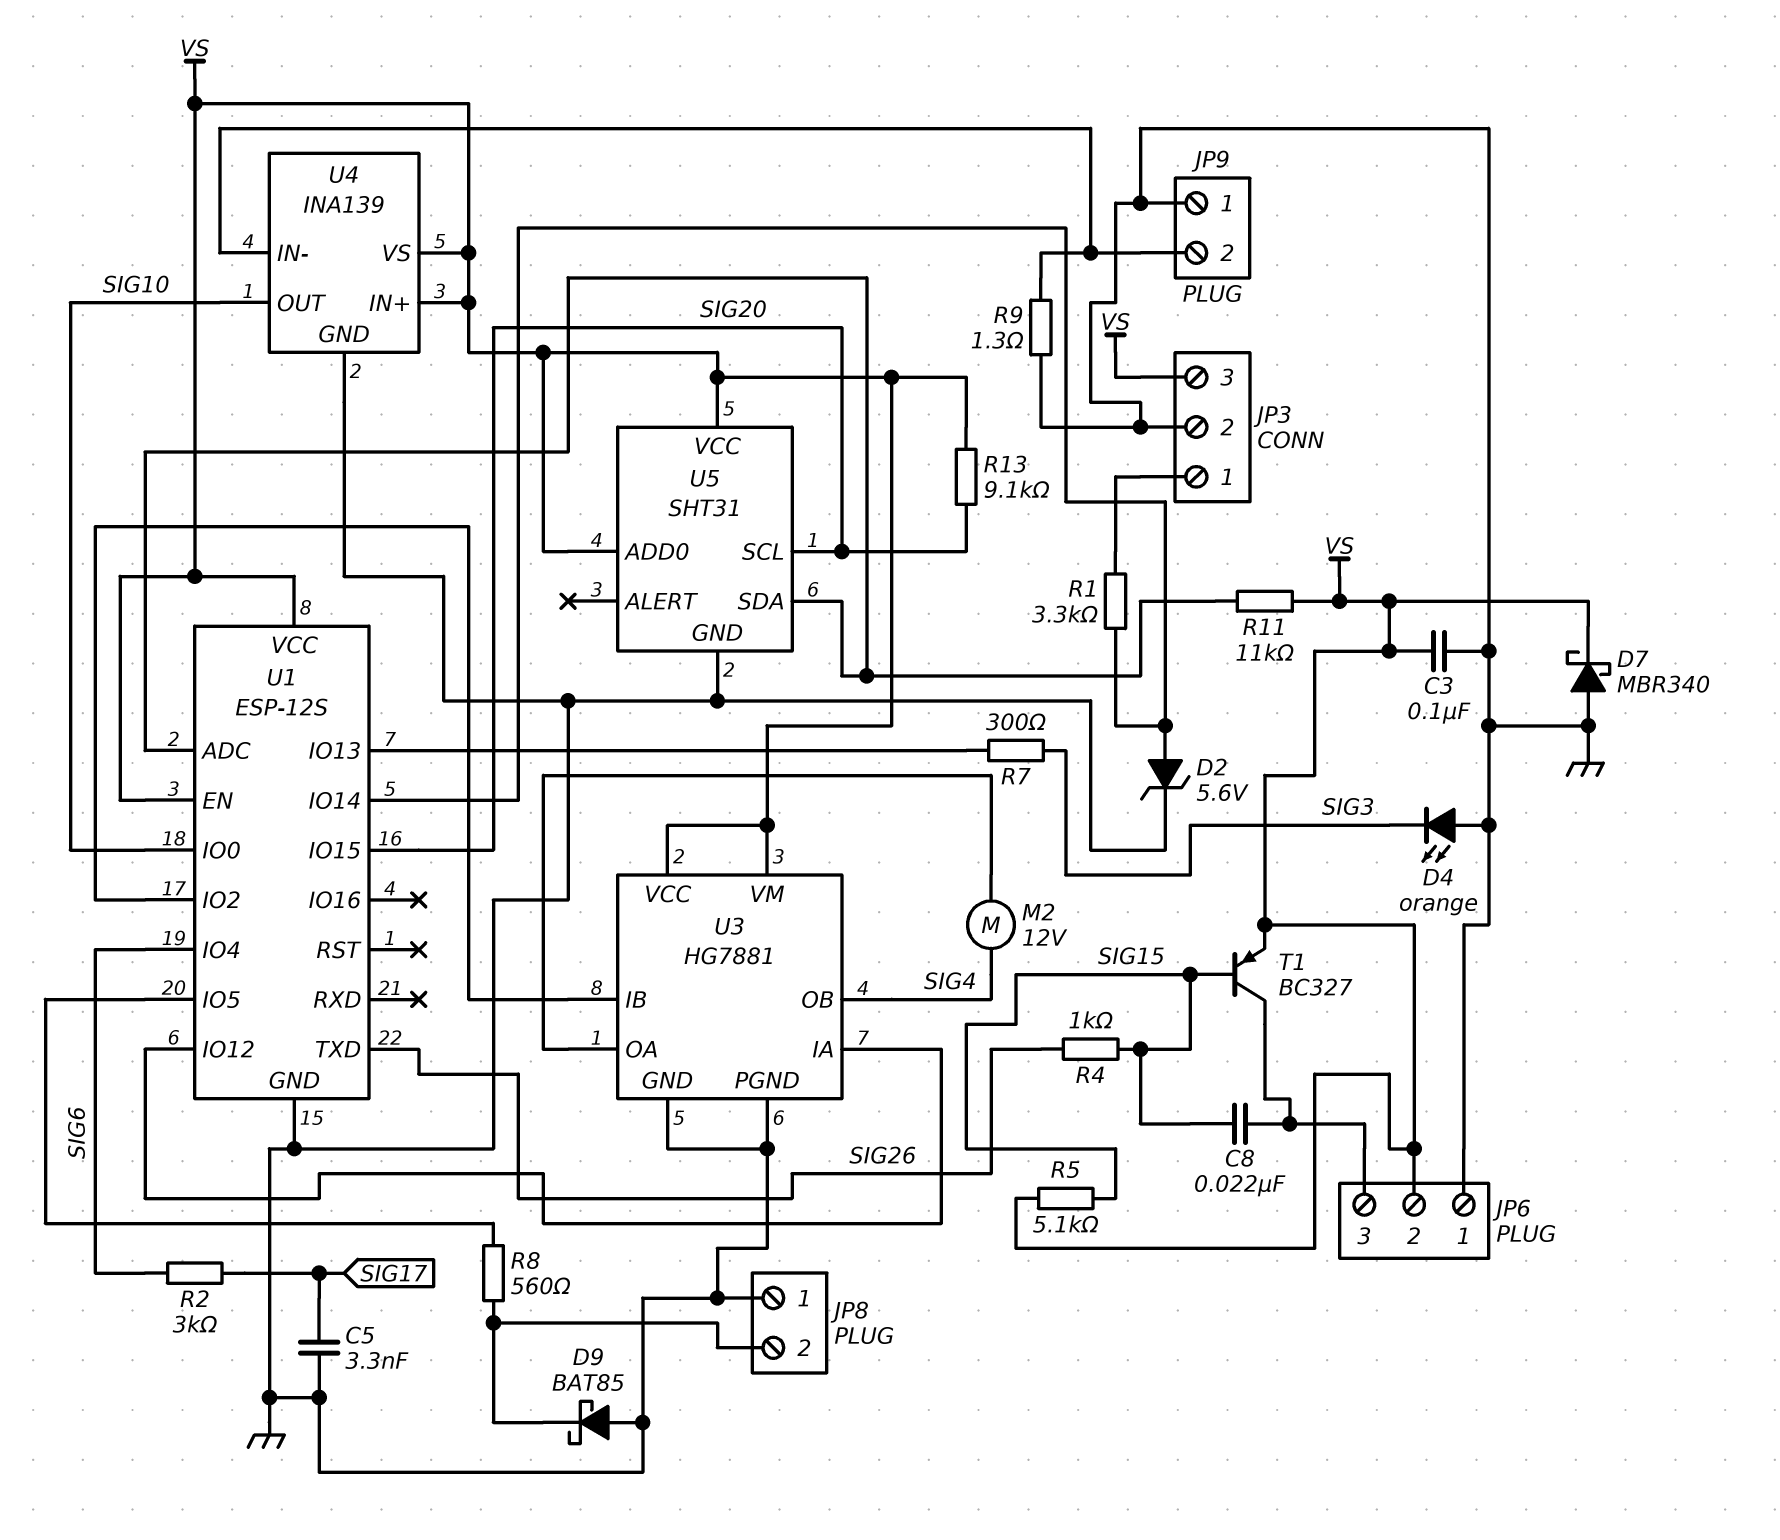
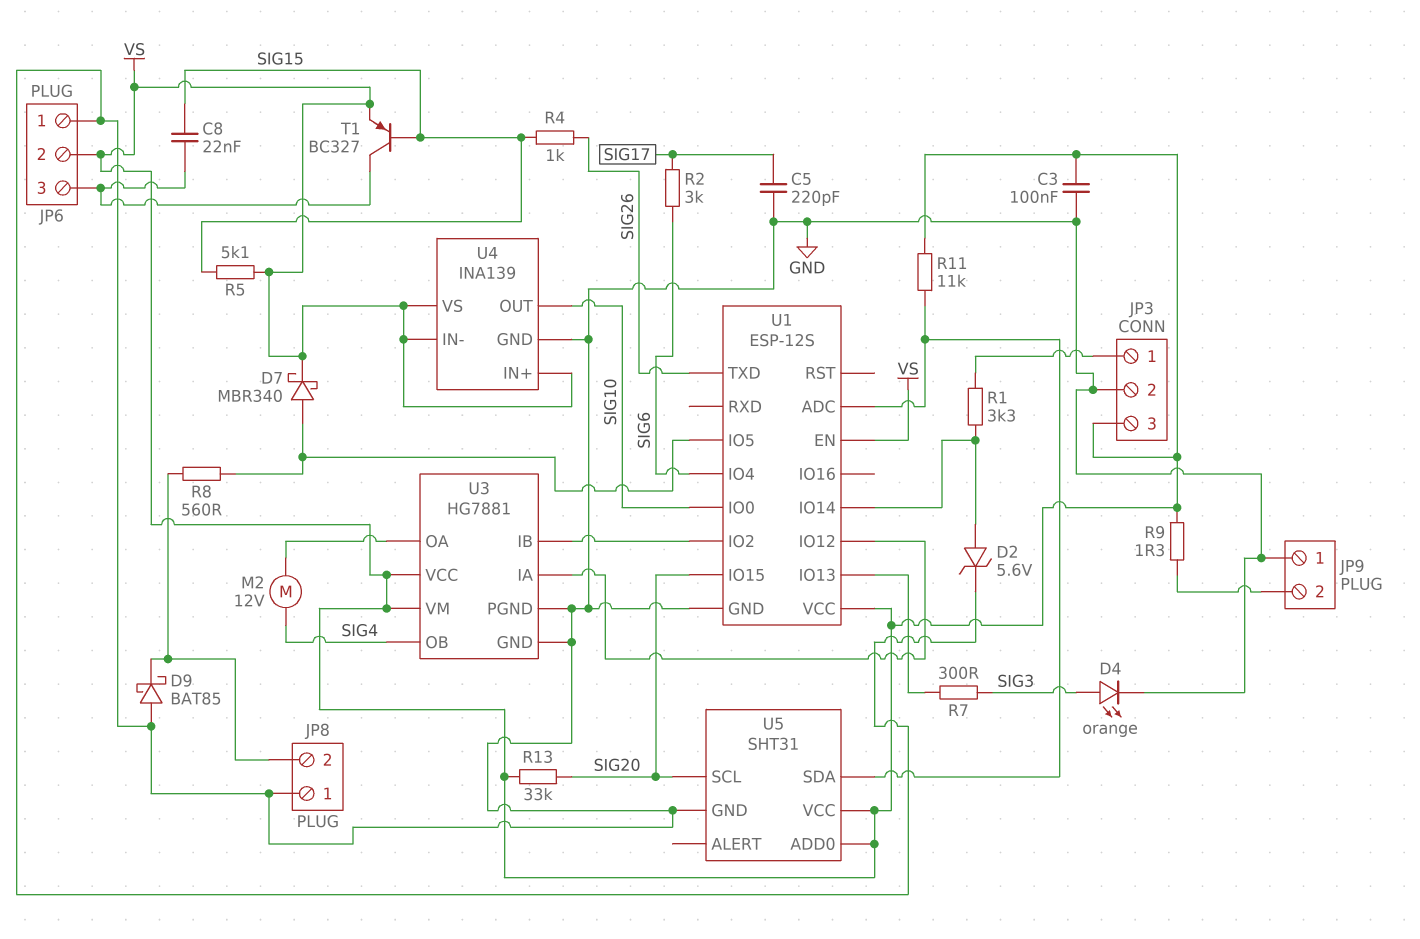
C5: 3.3nF (GND, SIG17) -> 220pF (GND, SIG17)
D4: LED orange (A GND, K SIG3) -> LED orange (A SIG3, K GND)
D7: schottky MBR340 (A GND, K VS) -> schottky MBR340 (A U1/IO5, K VS)
R9: 1.3 (GND, JP9/2) -> 1.3 (JP9/2, VS)
R13: 9.1k (SIG20, VS) -> 33k (SIG20, VS)
U4 pin IN-: JP9/2 -> VS

